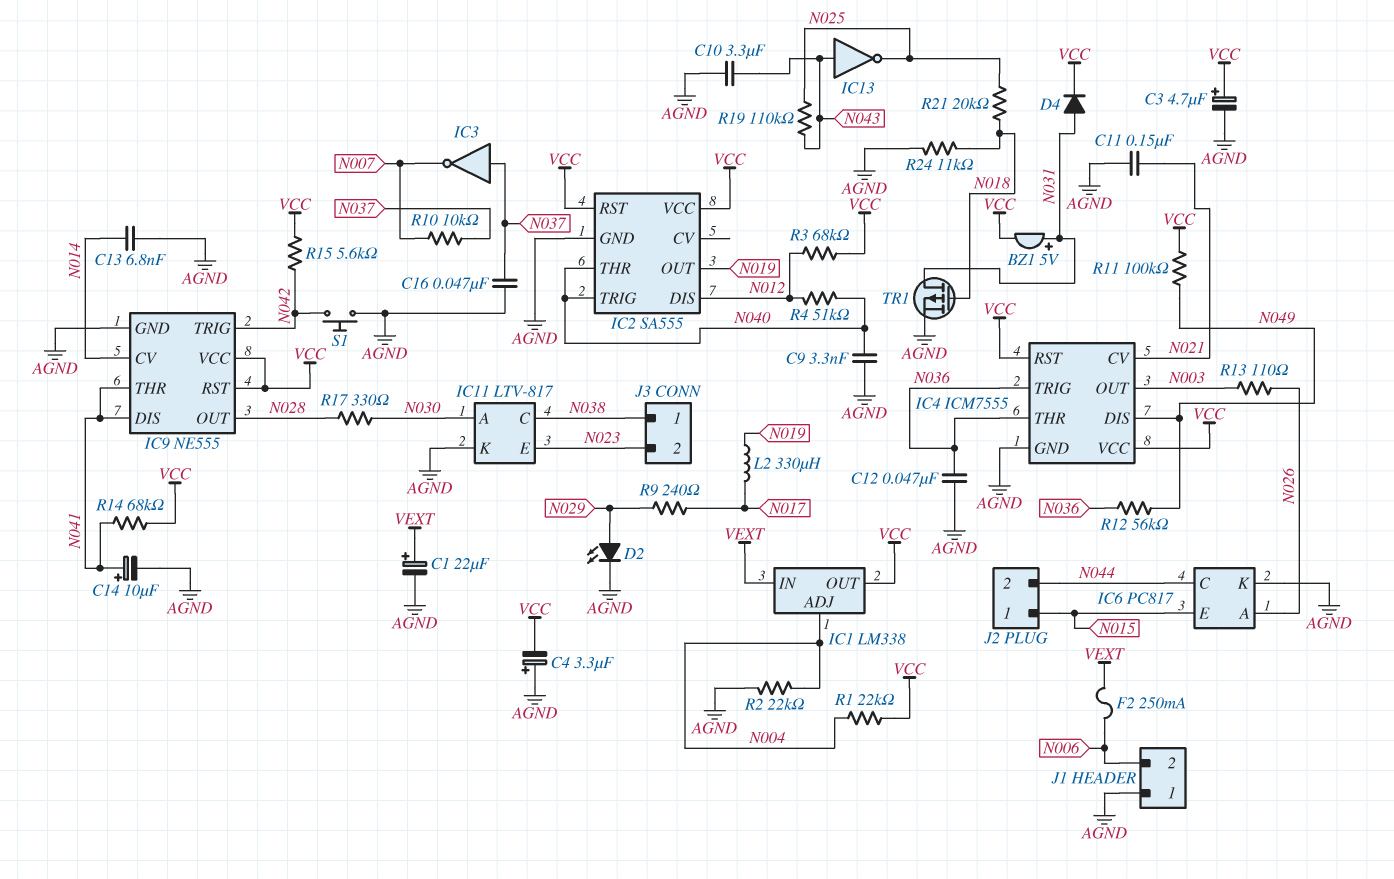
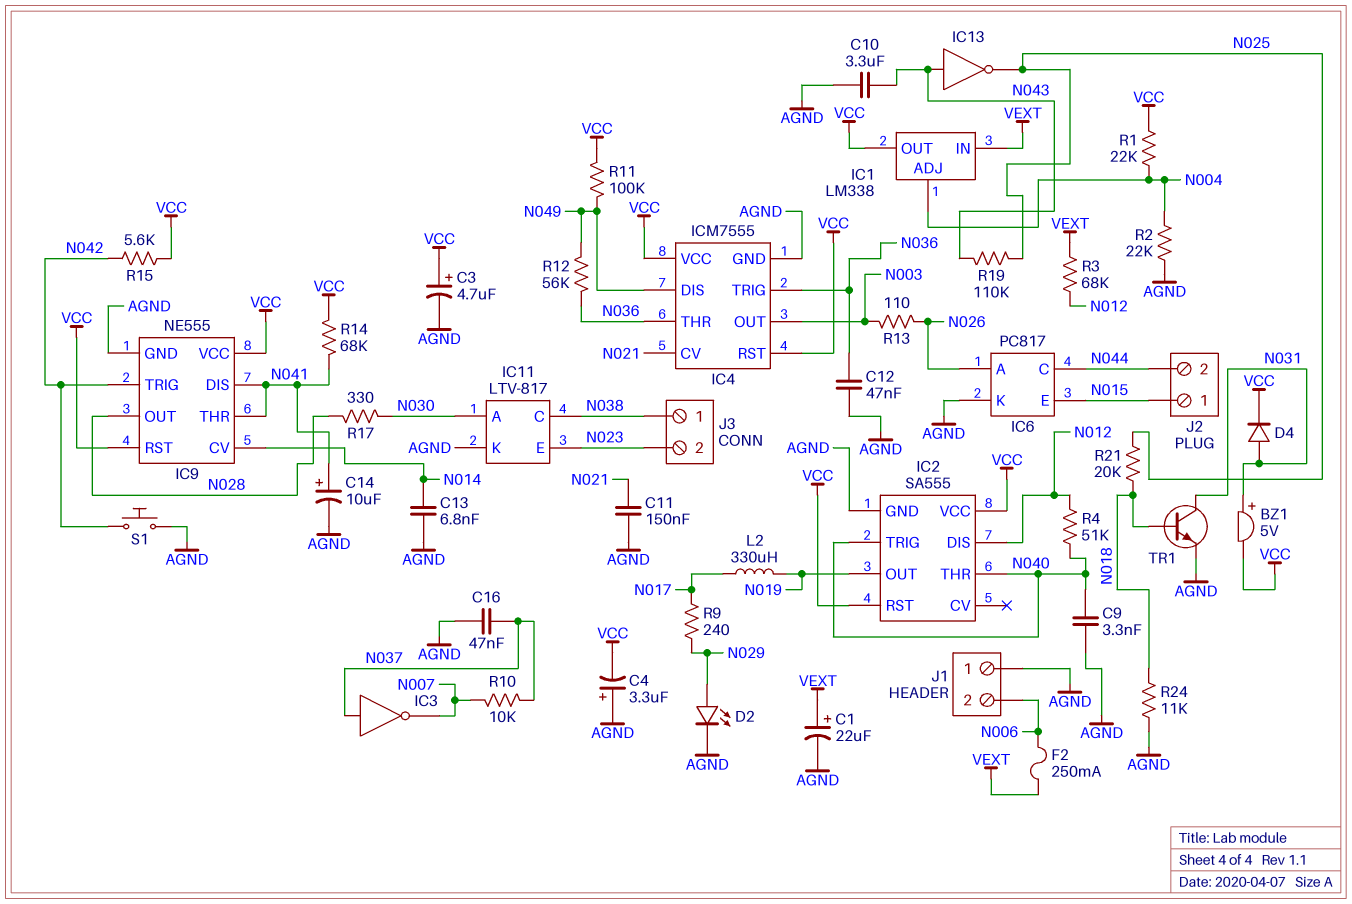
R3: 68k (N012, VCC) -> 68k (N012, VEXT)
TR1: PMOS (G N018, D N031, S AGND) -> NPN (B N018, C N031, E AGND)

